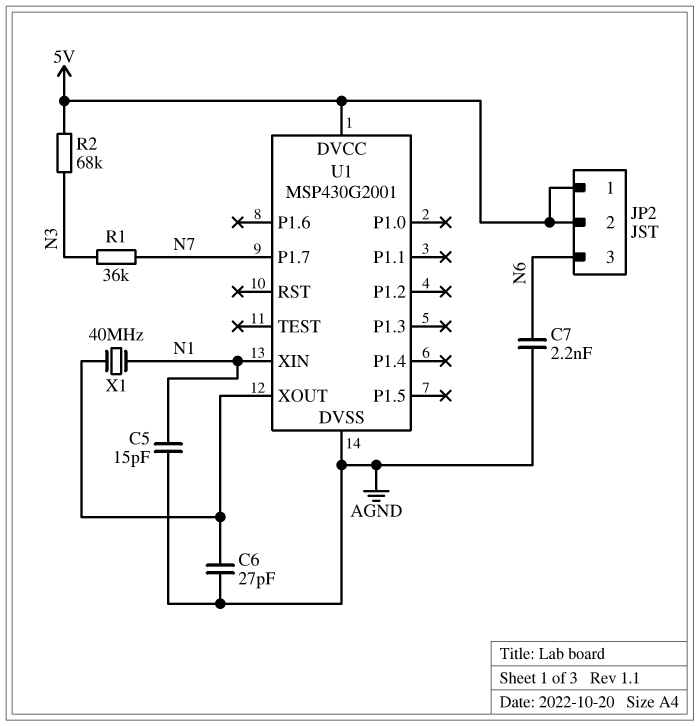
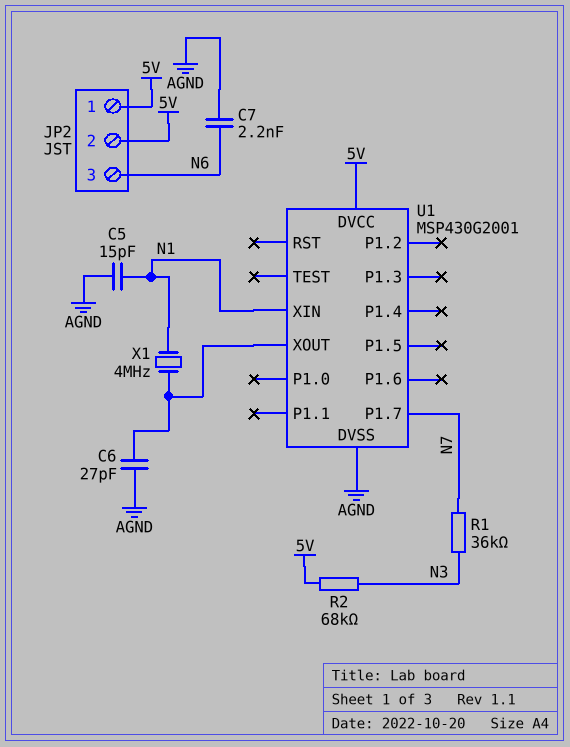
X1: 40MHz (N1, U1/XOUT) -> 4MHz (N1, U1/XOUT)

